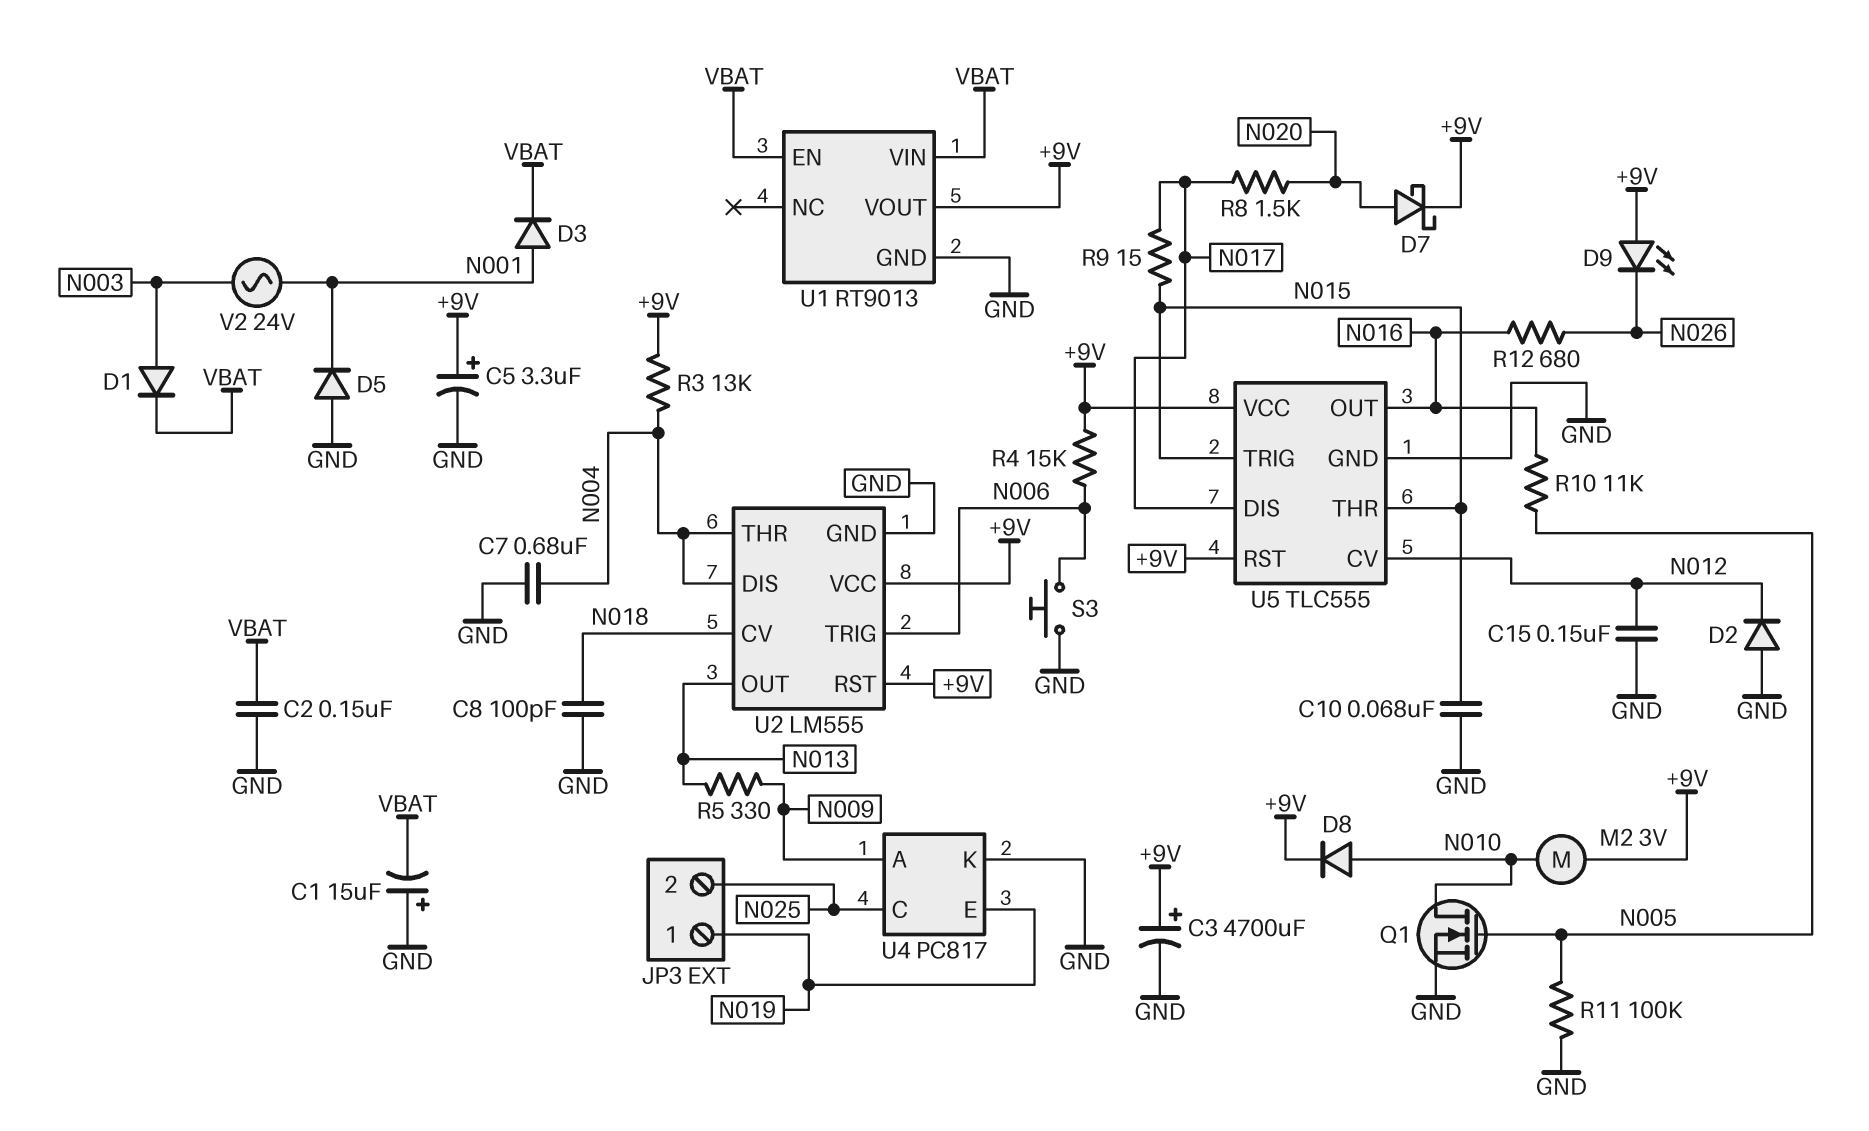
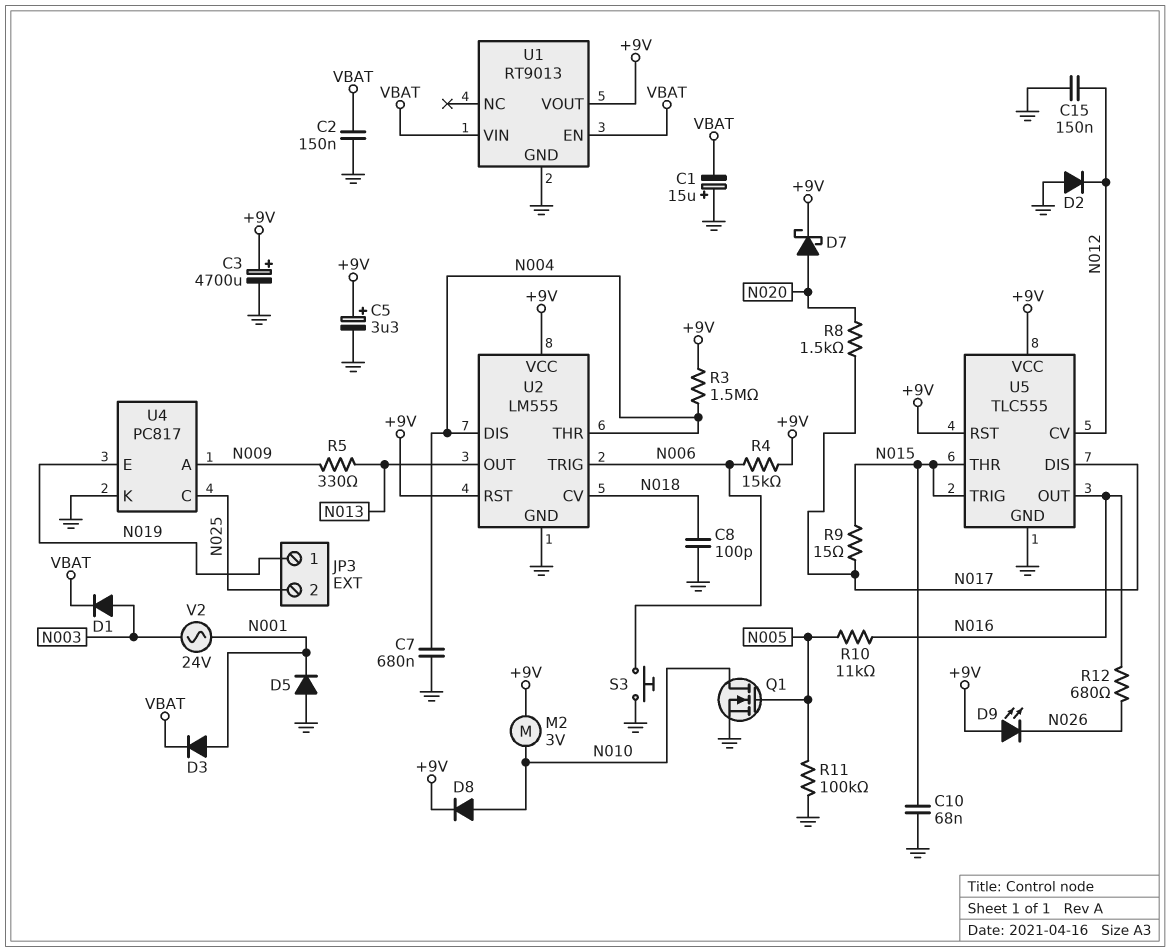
R3: 13k (+9V, N004) -> 1.5M (+9V, N004)

